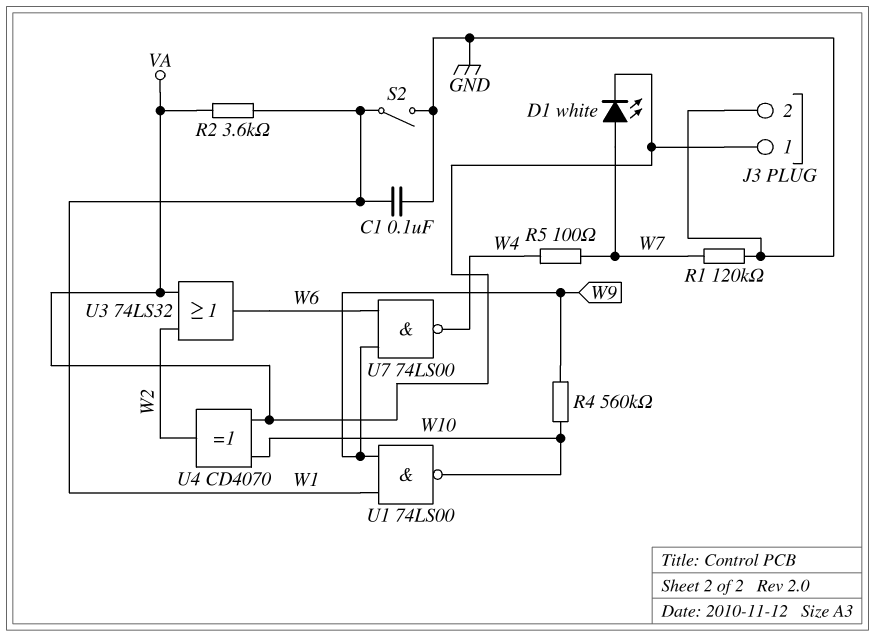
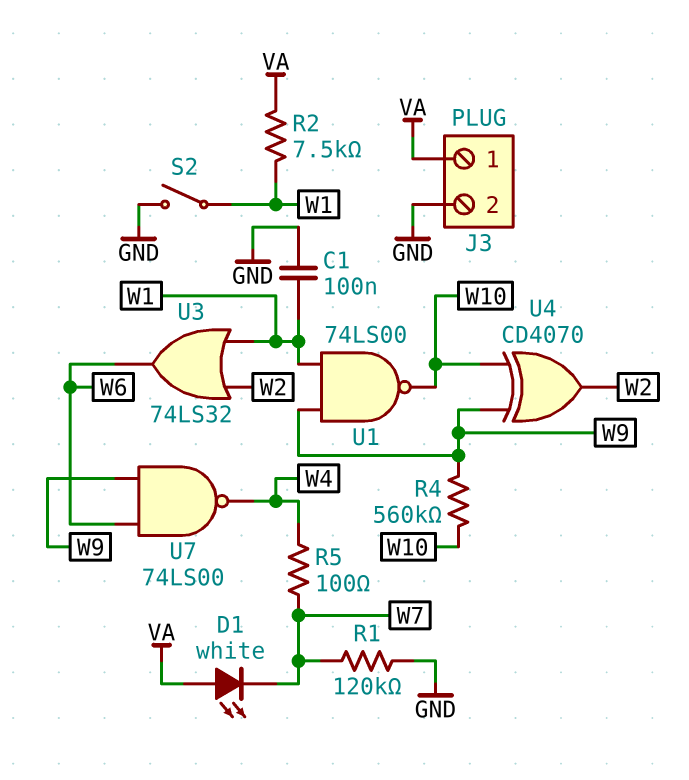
D1: LED white (A W7, K VA) -> LED white (A VA, K W7)
R2: 3.6k (VA, W1) -> 7.5k (VA, W1)
U3: OR 74LS32 (in VA, in W2, out W6) -> OR 74LS32 (in W1, in W2, out W6)
U4: XOR CD4070 (in VA, in W10, out W2) -> XOR CD4070 (in W9, in W10, out W2)

